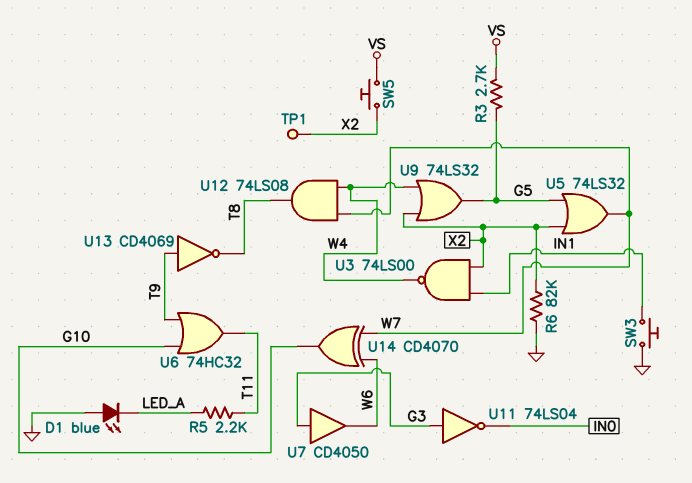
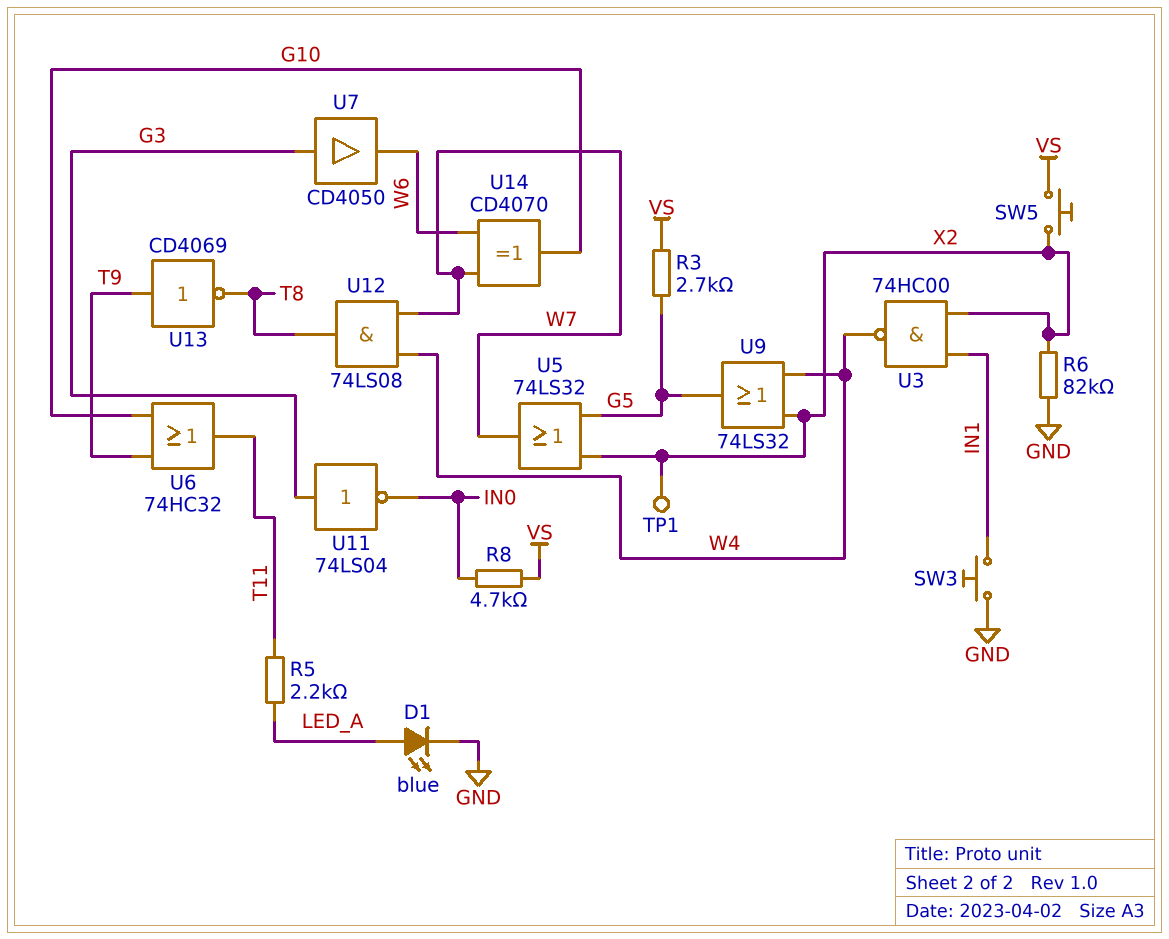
D1: LED blue (A GND, K LED_A) -> LED blue (A LED_A, K GND)
R8: none -> 4.7k (IN0, VS)
U3: NAND 74LS00 (in IN1, in X2, out W4) -> NAND 74HC00 (in IN1, in X2, out W4)

